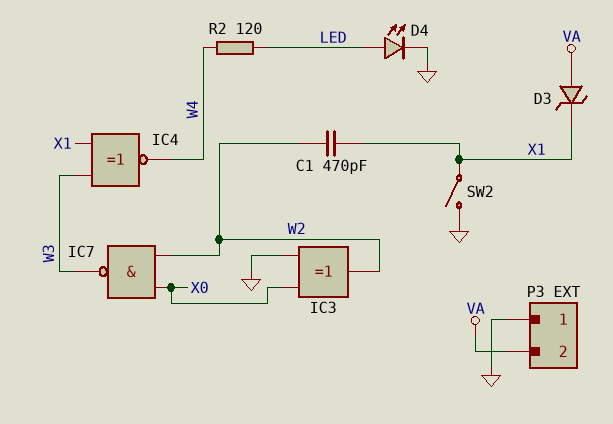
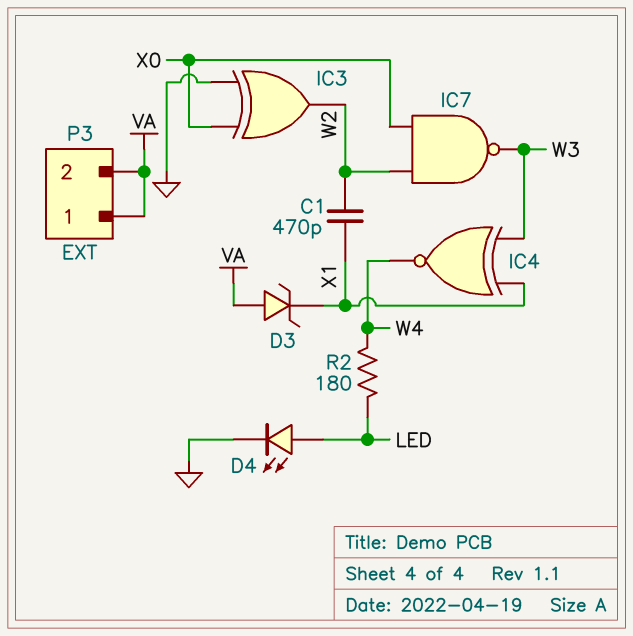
P3 pin 1: GND -> VA
R2: 120 (LED, W4) -> 180 (LED, W4)
SW2: switch (GND, X1) -> none

